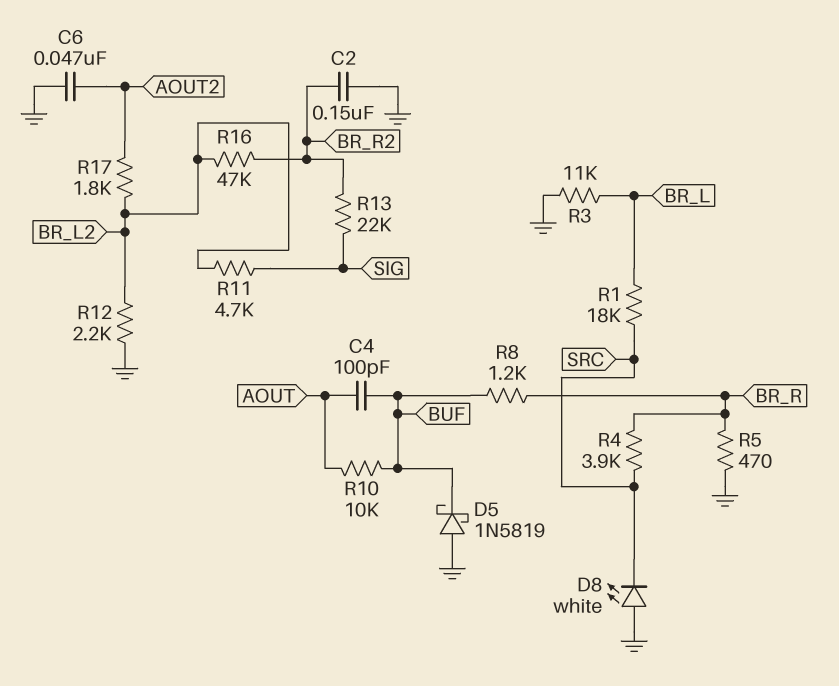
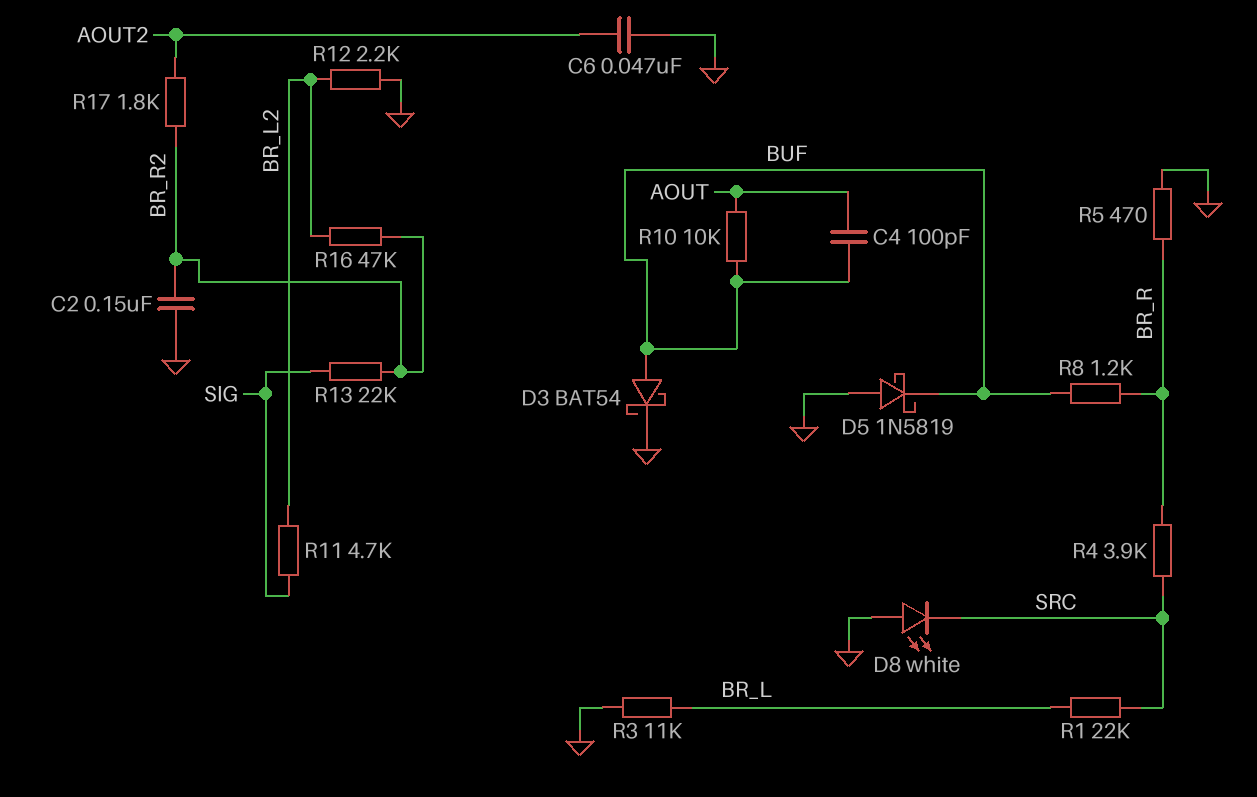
D3: none -> schottky BAT54 (A BUF, K GND)
R1: 18k (BR_L, SRC) -> 22k (BR_L, SRC)
R17: 1.8k (AOUT2, BR_L2) -> 1.8k (AOUT2, BR_R2)

